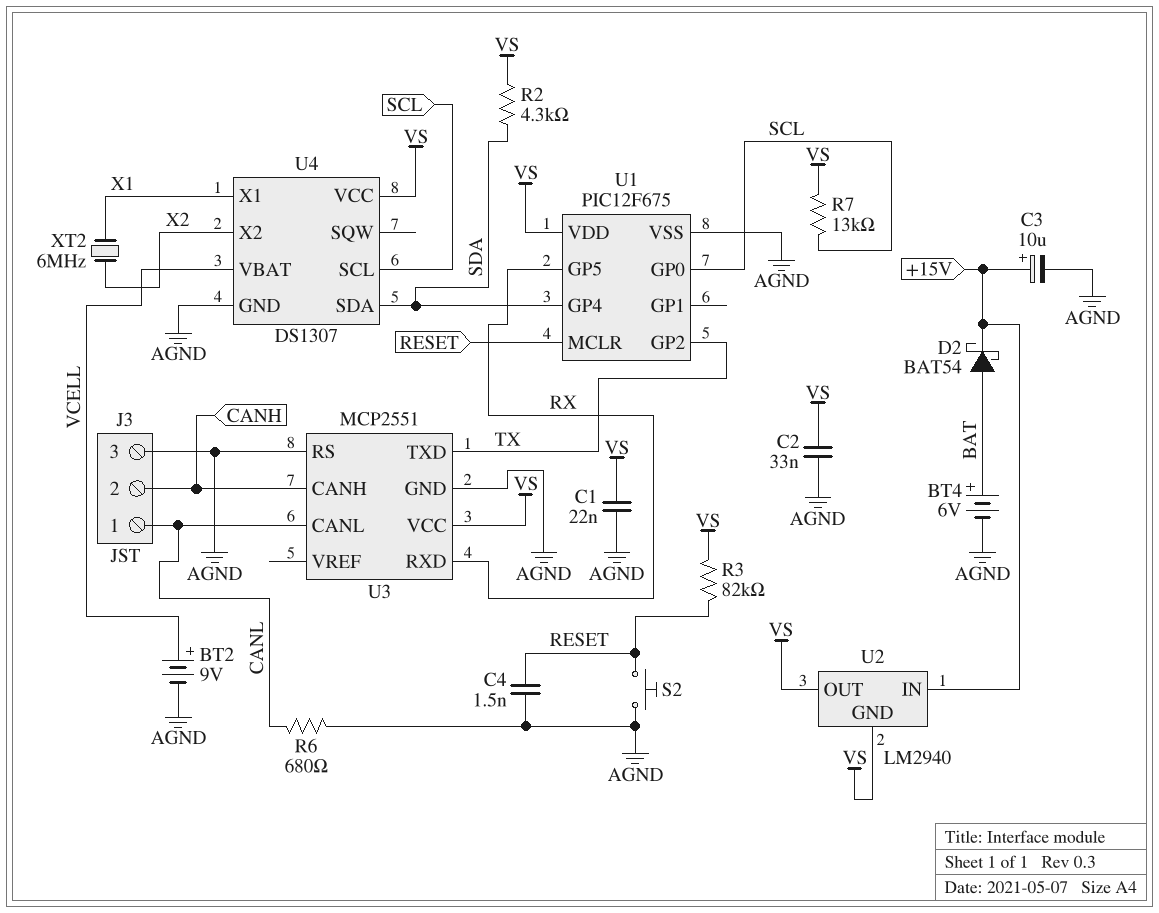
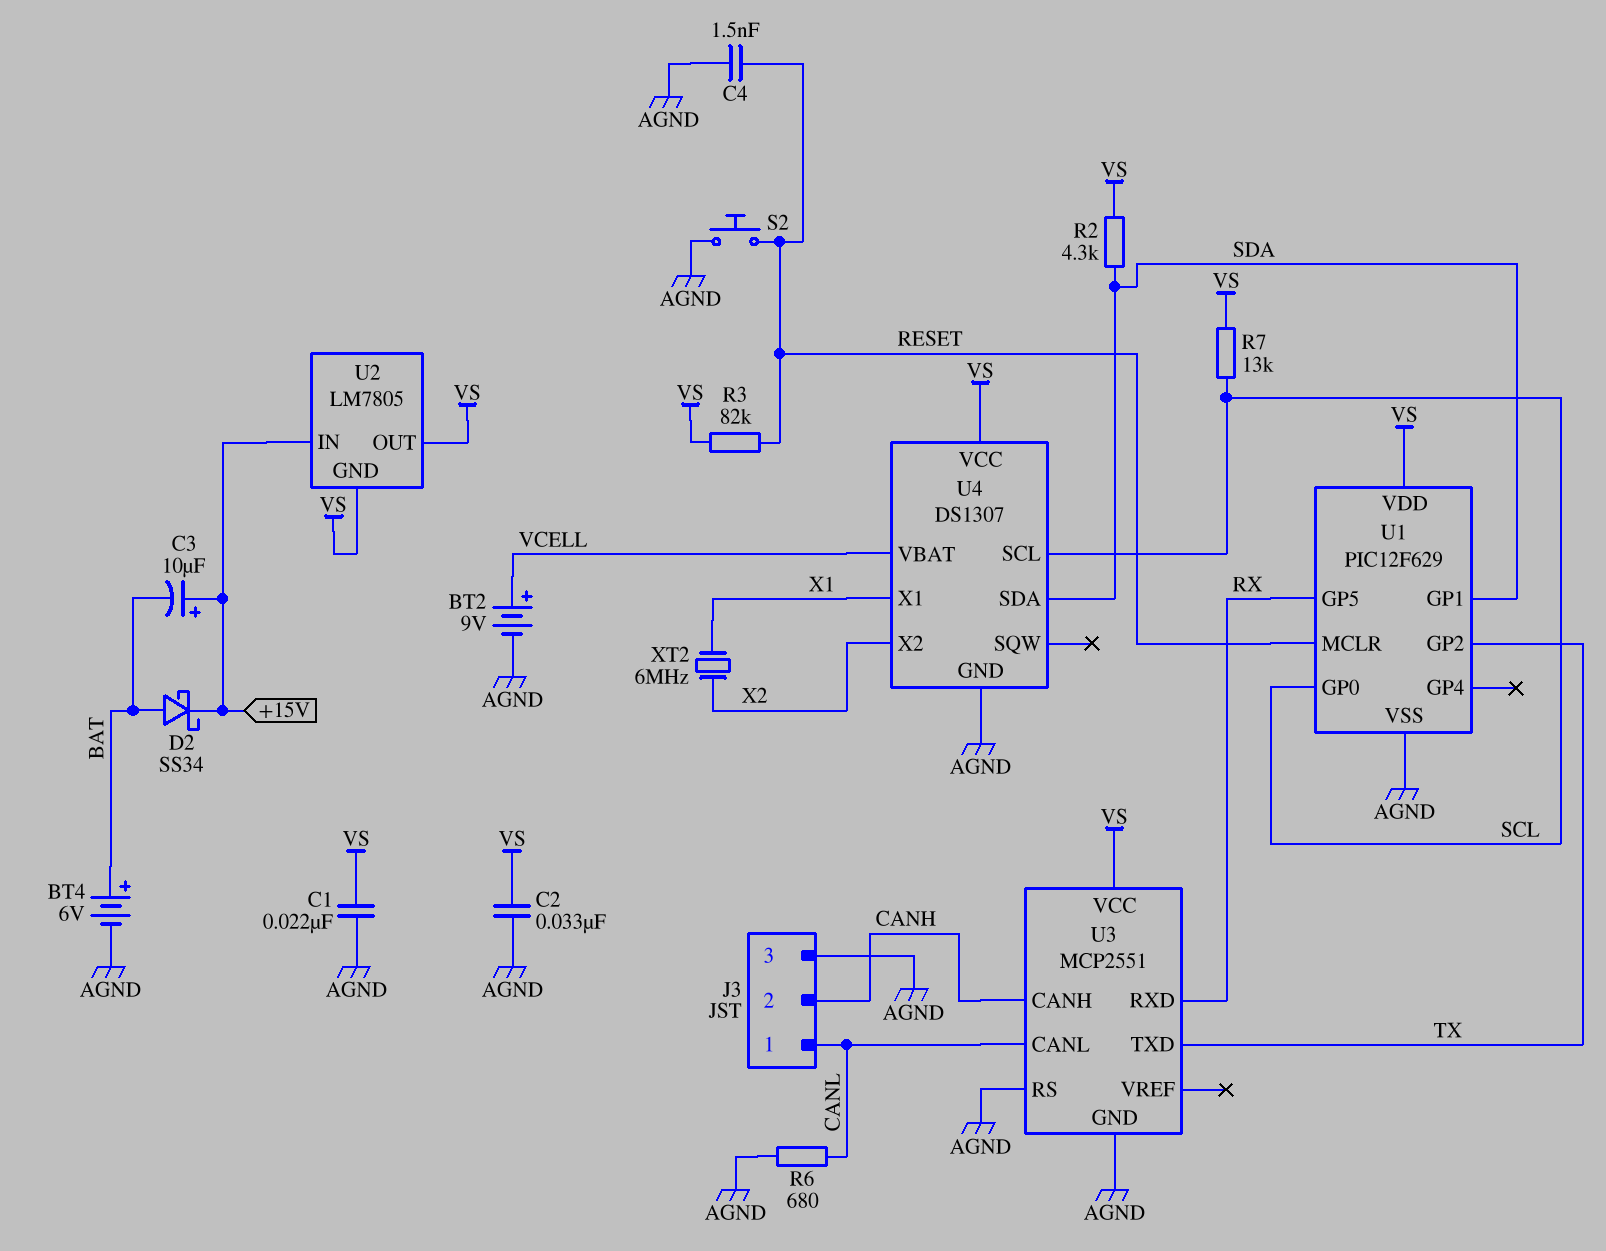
C3: 10uF (plus +15V, minus AGND) -> 10uF (plus +15V, minus BAT)
D2: schottky BAT54 (A BAT, K +15V) -> schottky SS34 (A BAT, K +15V)
U1: PIC12F675 -> PIC12F629
U1 pin GP1: none -> SDA
U1 pin GP4: SDA -> none
U2: LM2940 -> LM7805

